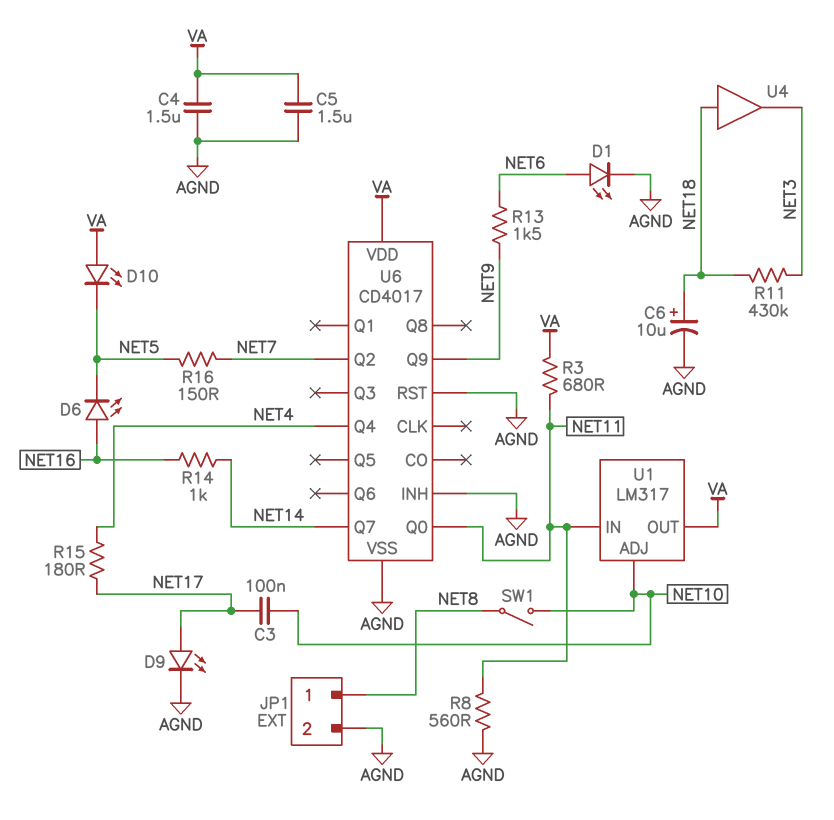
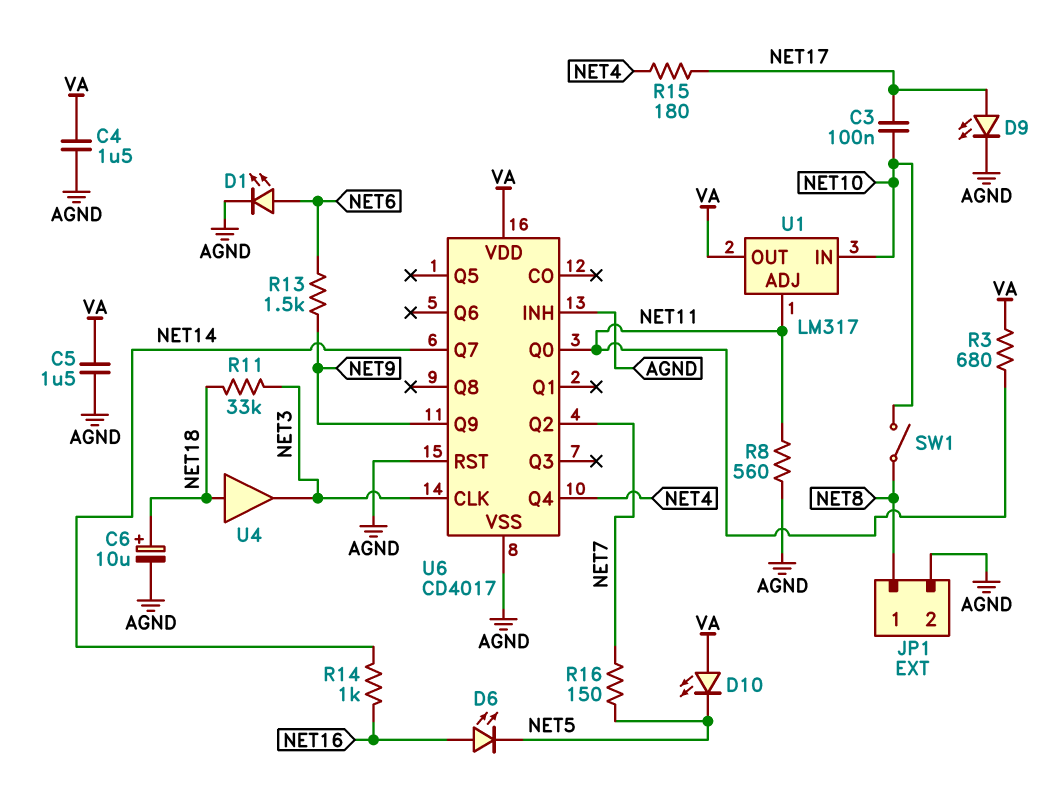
R11: 430k (NET3, NET18) -> 33k (NET3, NET18)
U1 pin ADJ: NET10 -> NET11
U1 pin IN: NET11 -> NET10
U6 pin CLK: none -> NET3

